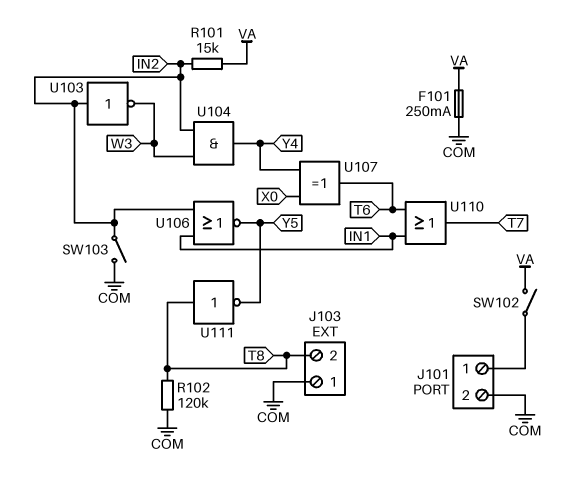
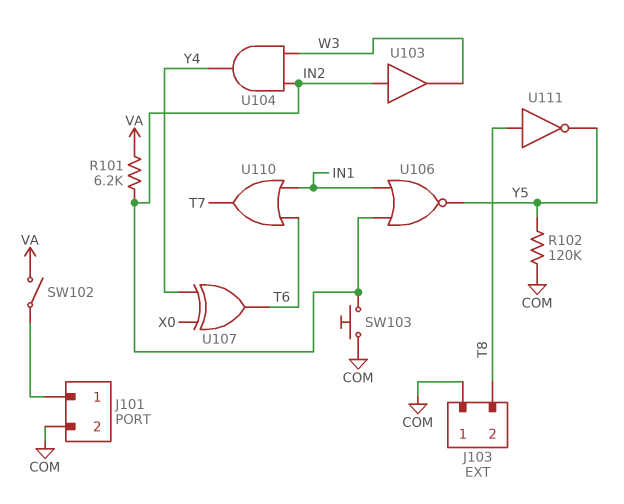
F101: 250mA (COM, VA) -> none
R101: 15k (IN2, VA) -> 6.2k (IN2, VA)
R102: 120k (COM, T8) -> 120k (COM, Y5)
SW103: switch (COM, IN2) -> button (COM, IN2)
U103: NOT (in IN2, out W3) -> buffer (in IN2, out W3)

